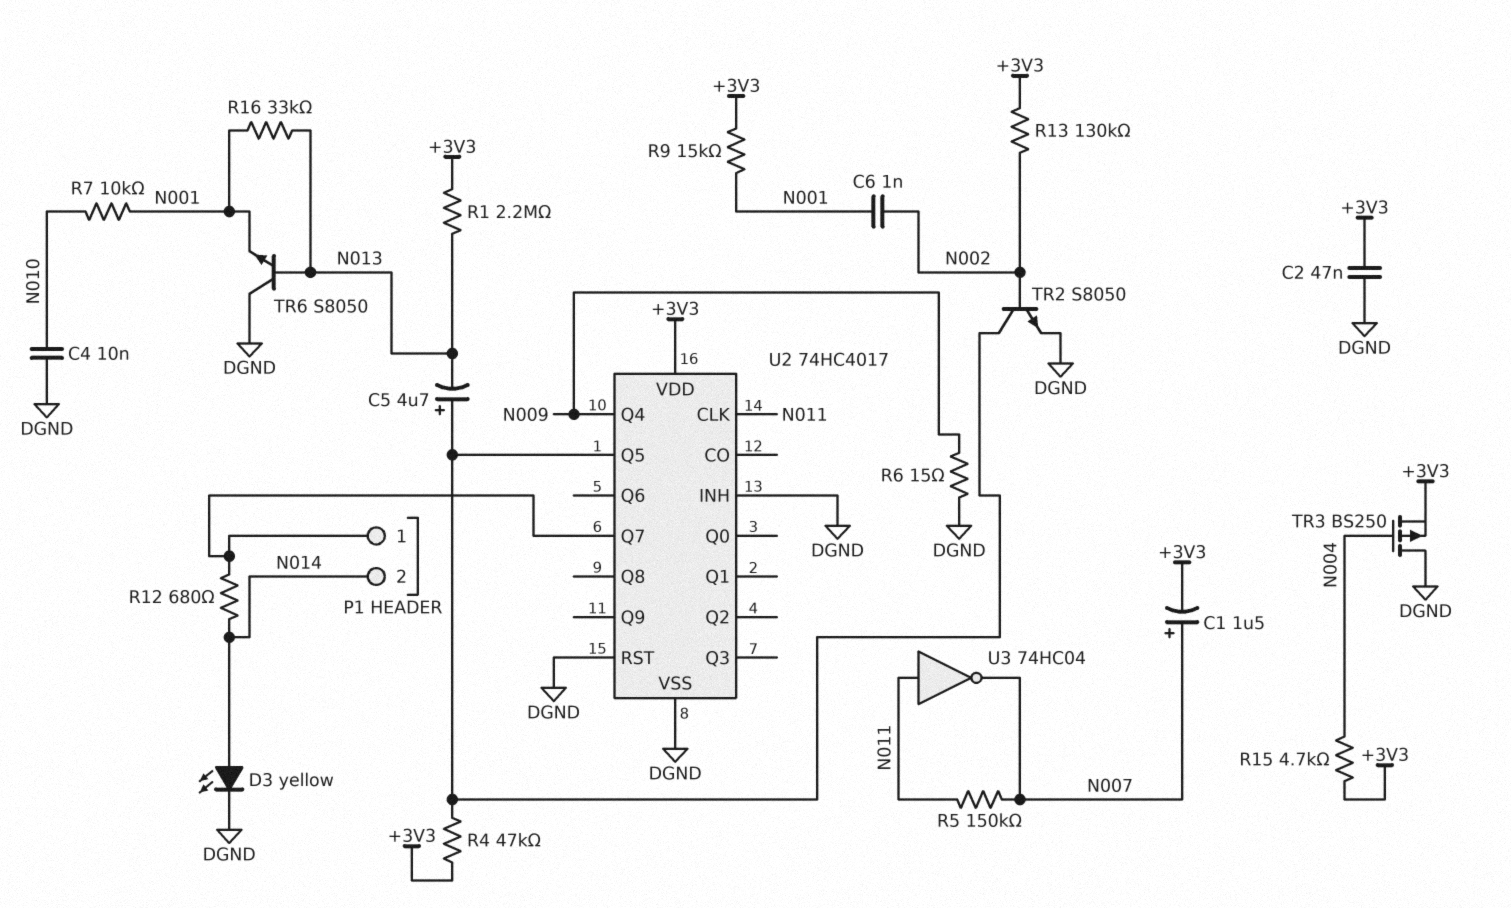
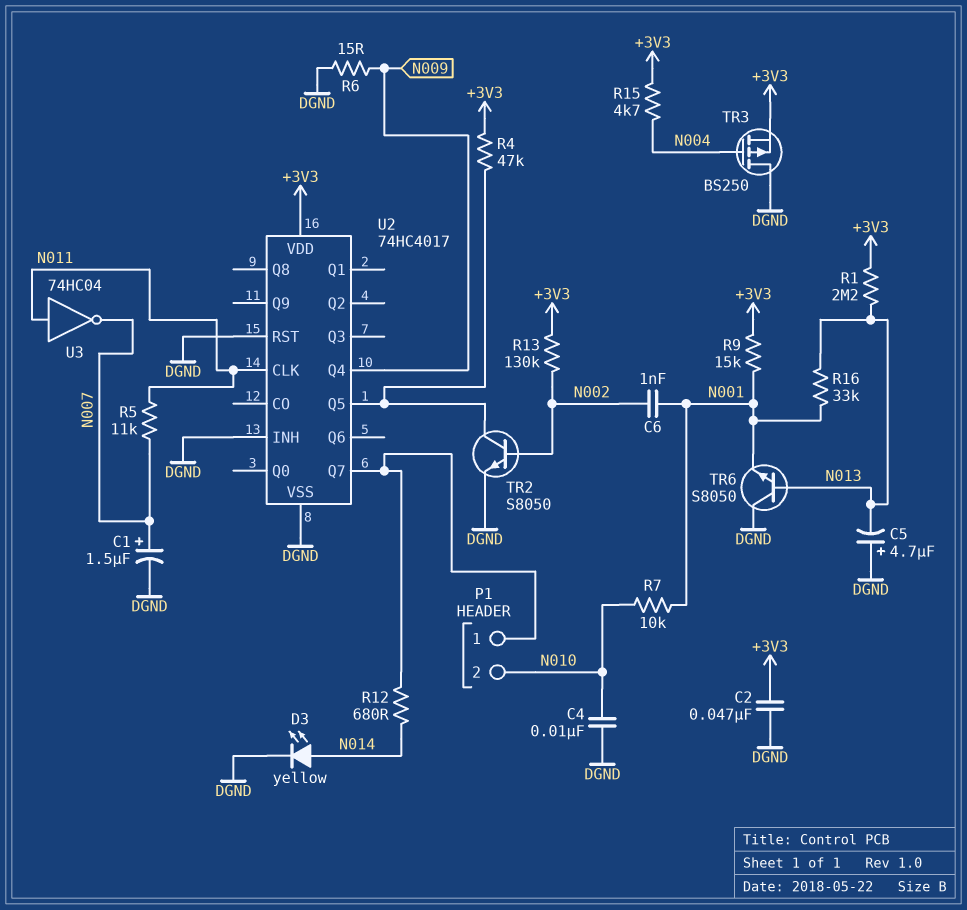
C1: 1.5uF (plus N007, minus +3V3) -> 1.5uF (plus N007, minus DGND)
C5: 4.7uF (plus U2/Q5, minus N013) -> 4.7uF (plus DGND, minus N013)
P1 pin 2: N014 -> N010
R5: 150k (N007, N011) -> 11k (N007, N011)

